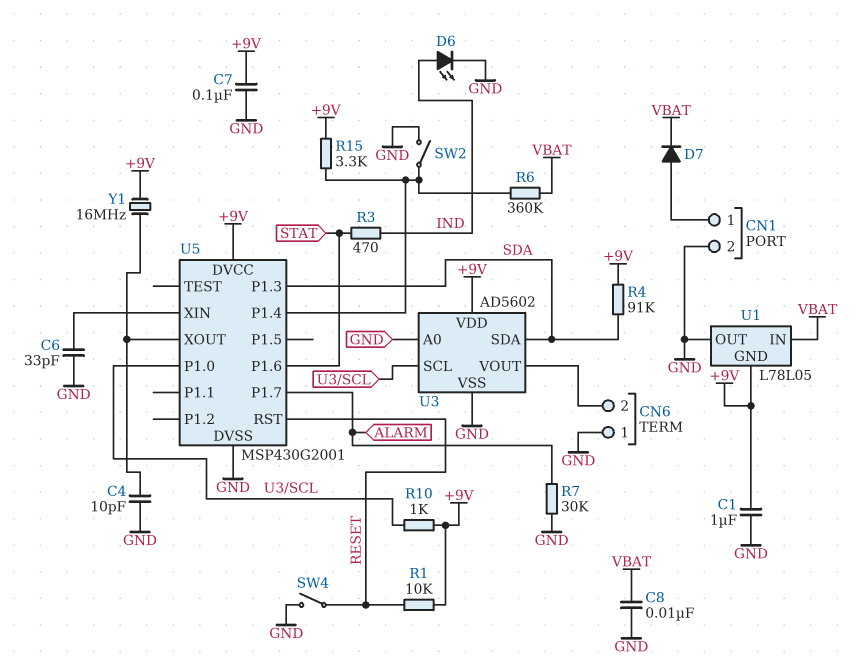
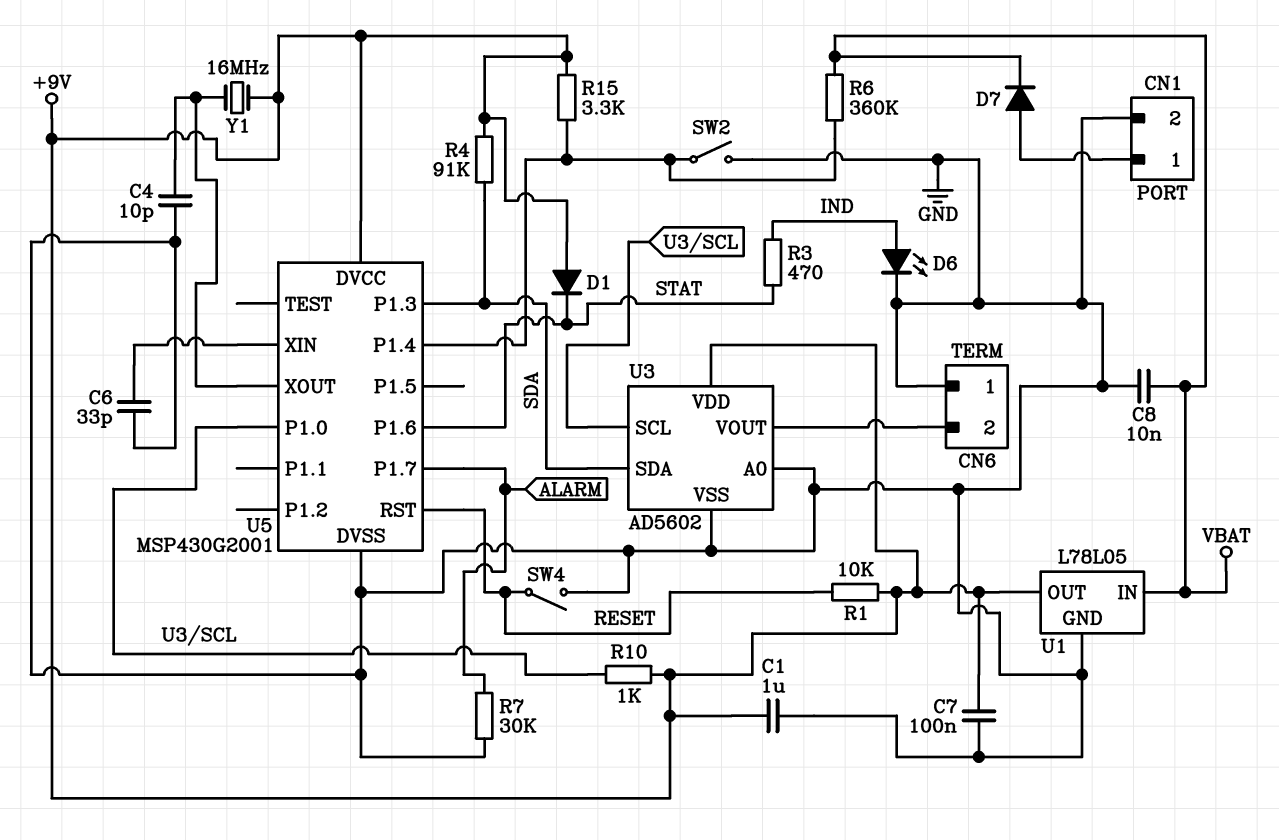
D1: none -> diode (A +9V, K STAT)
U1 pin GND: +9V -> GND
U1 pin OUT: GND -> +9V

